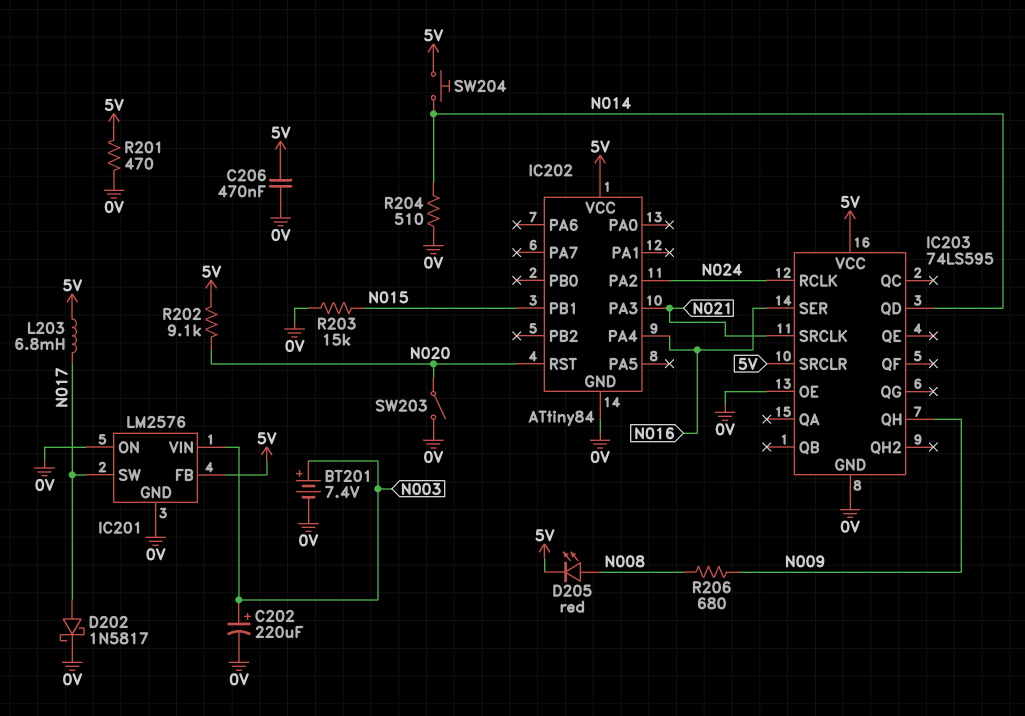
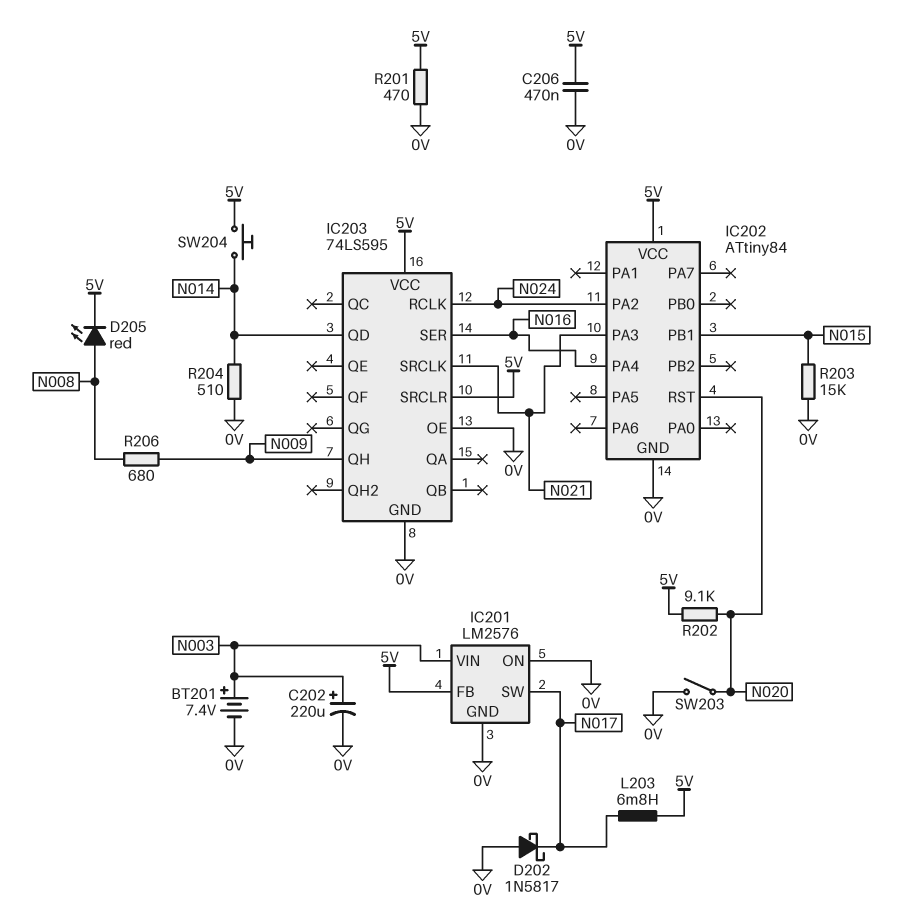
D202: schottky 1N5817 (A N017, K 0V) -> schottky 1N5817 (A 0V, K N017)

